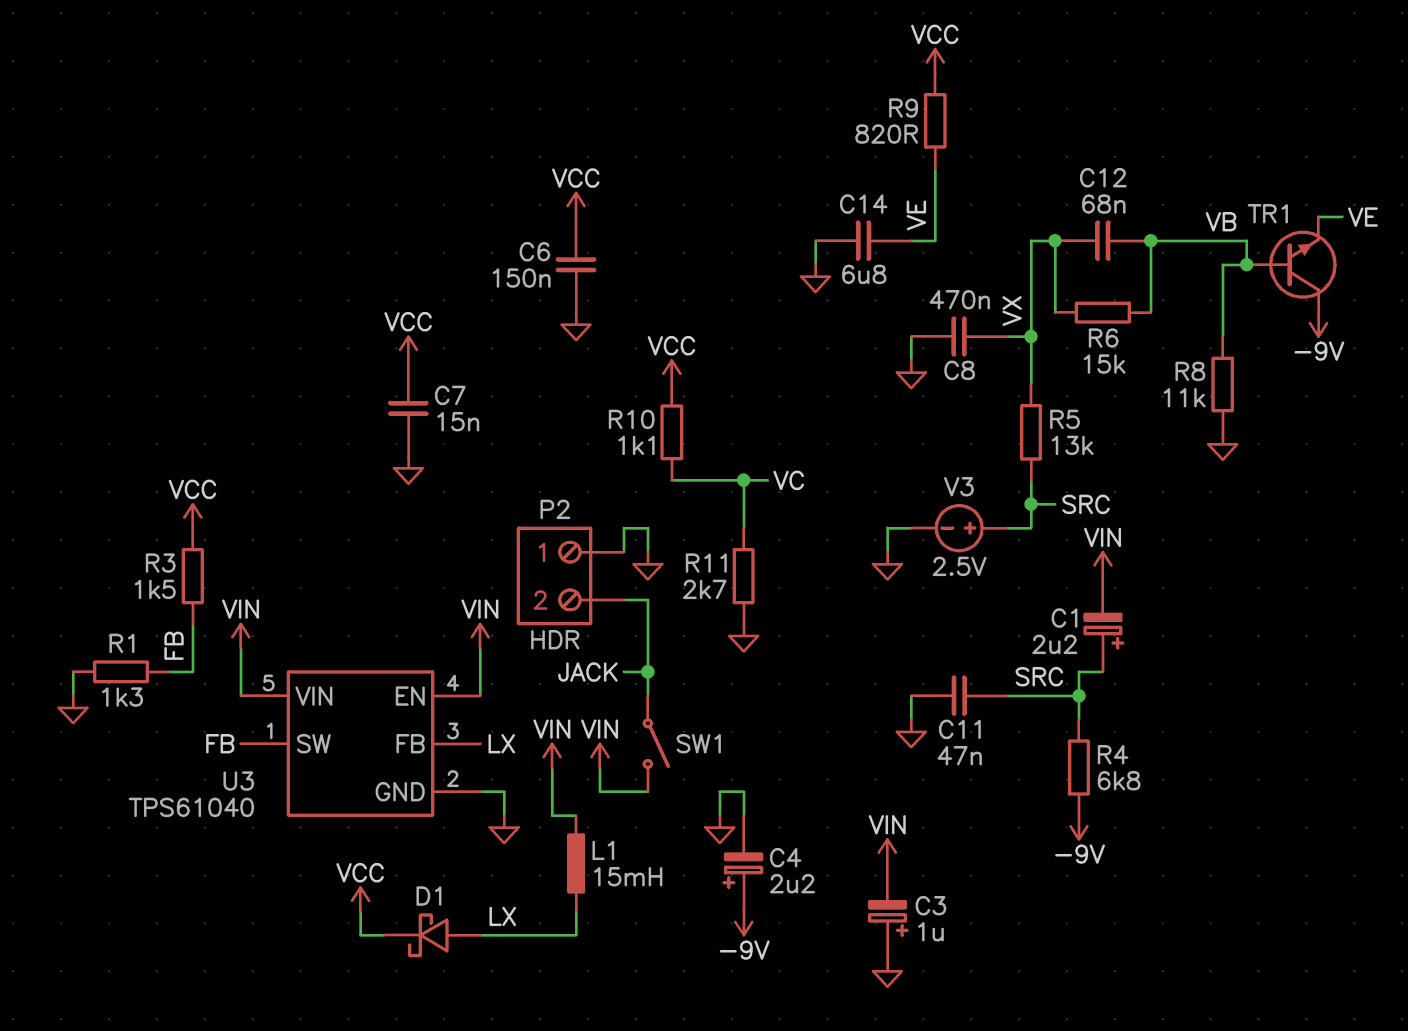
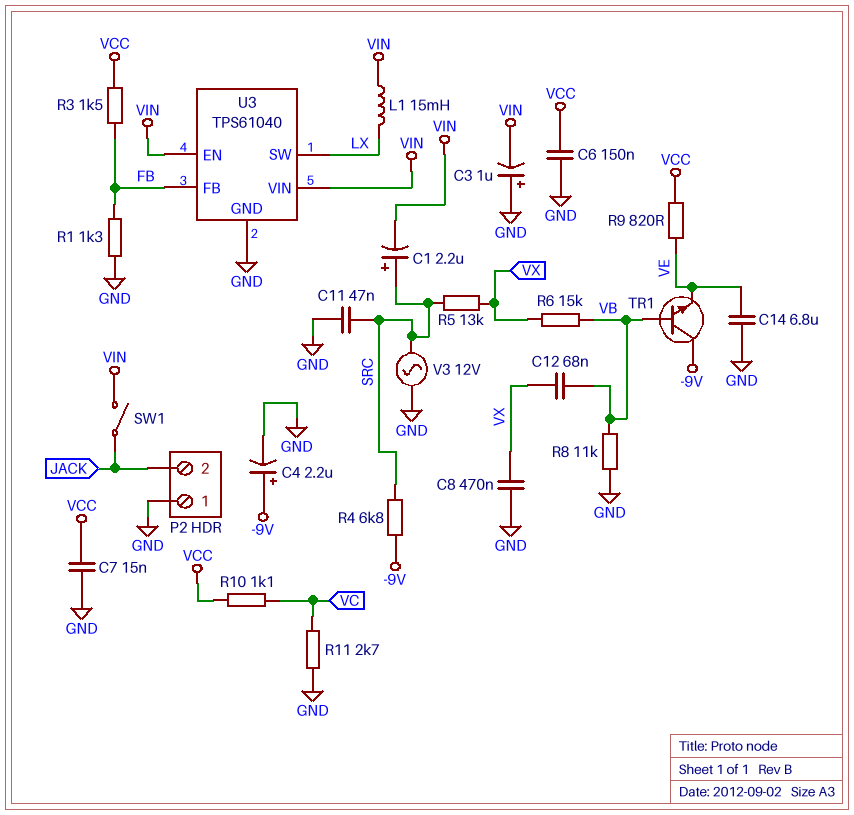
D1: schottky (A LX, K VCC) -> none
U3 pin FB: LX -> FB
U3 pin SW: FB -> LX
V3: 2.5V (plus SRC, minus GND) -> AC 12V (GND, SRC)

